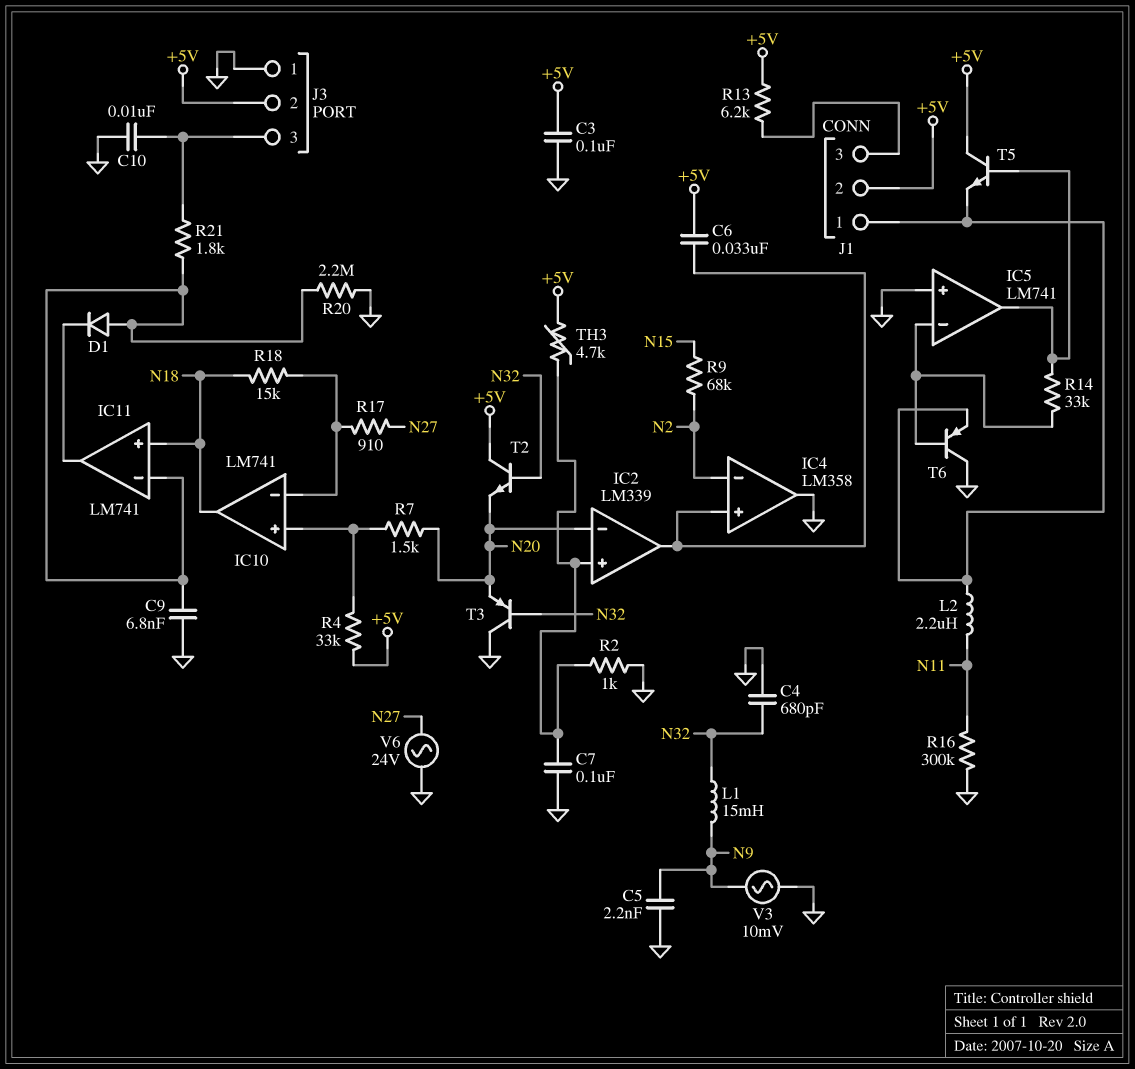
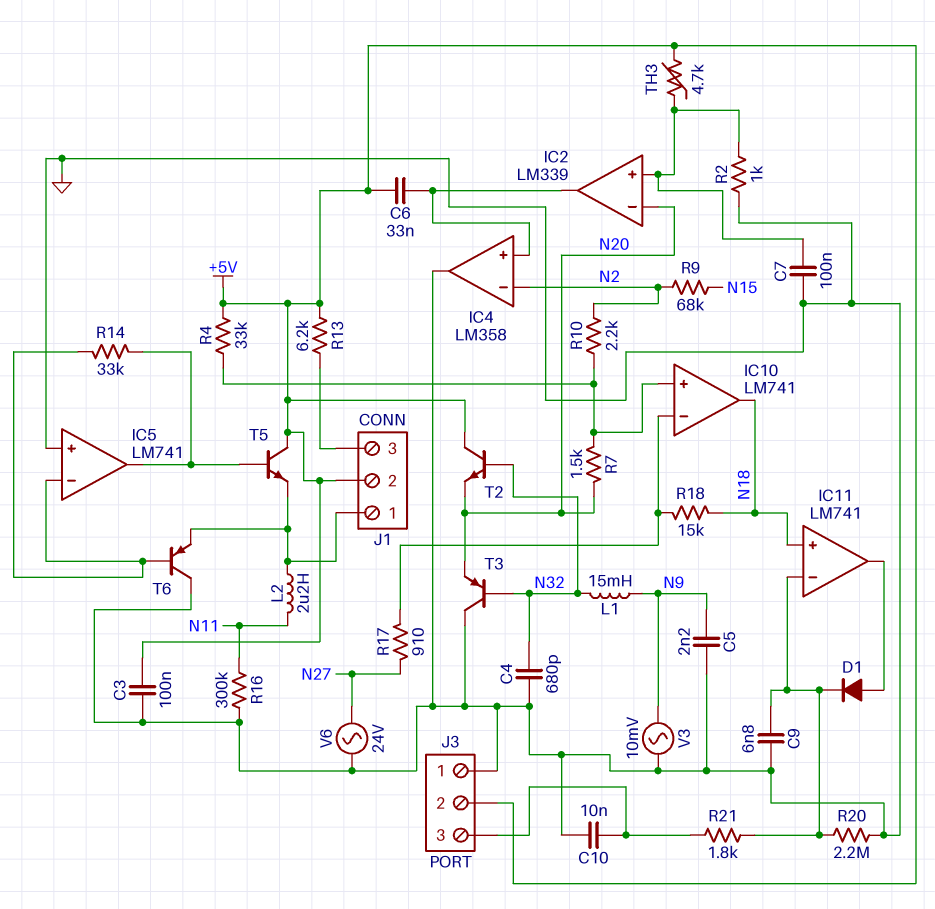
D1: diode (A IC11/in-, K IC11/out) -> diode (A IC11/out, K IC11/in-)
R10: none -> 2.2k (IC10/in+, N2)

